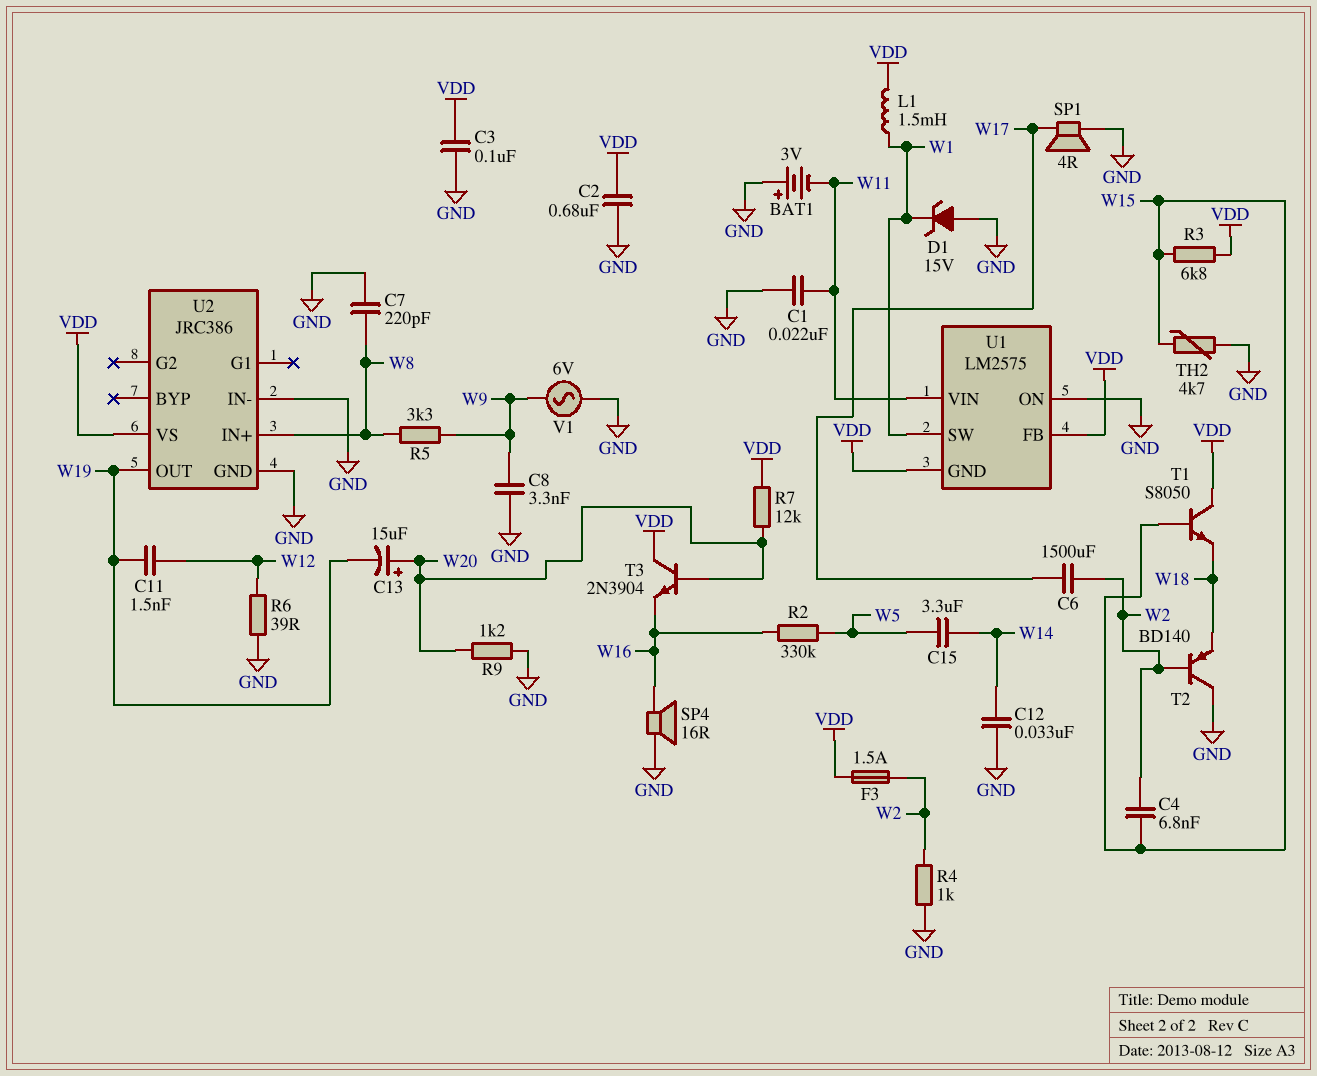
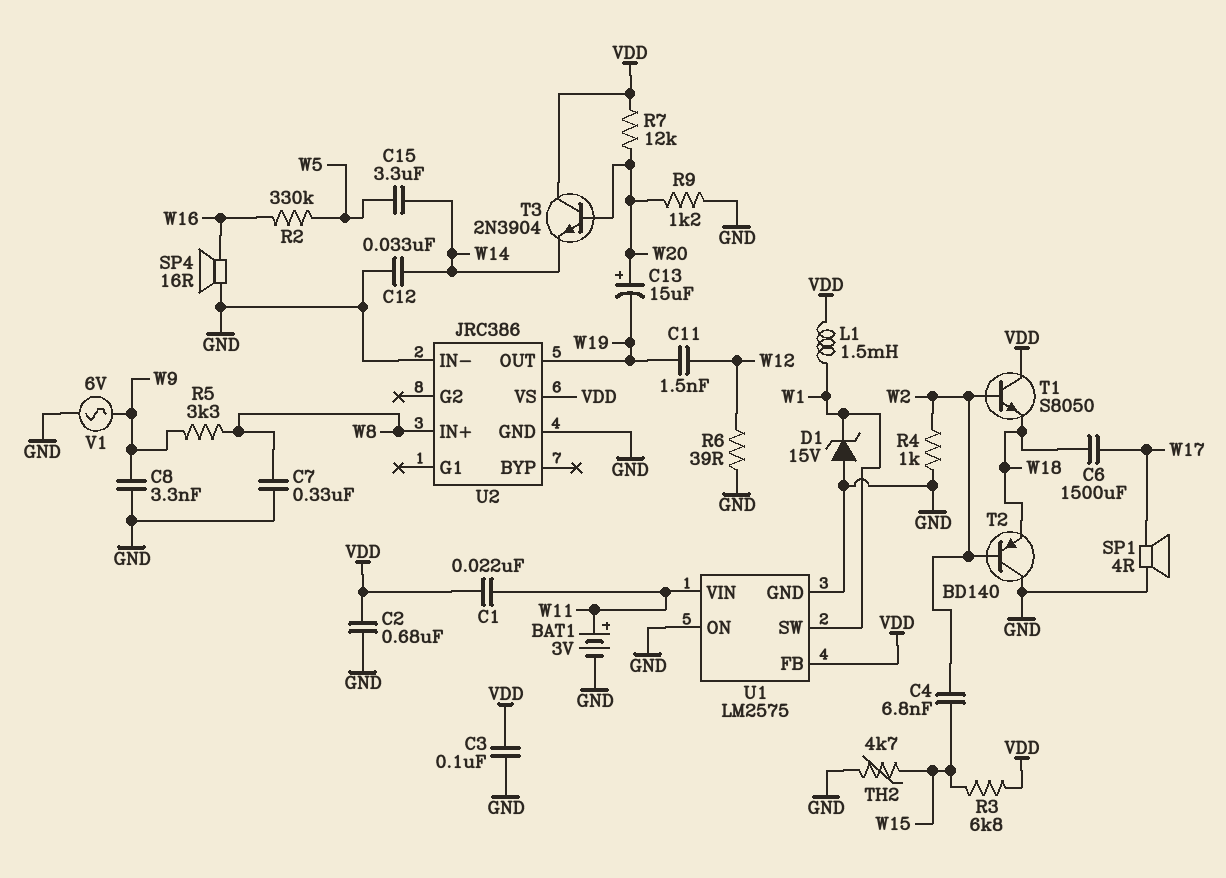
BAT1: 3V (plus GND, minus W11) -> 3V (plus W11, minus GND)
C1: 22nF (GND, W11) -> 22nF (VDD, W11)
C6: 1500uF (W2, W17) -> 1500uF (W17, W18)
C7: 220pF (GND, W8) -> 330nF (GND, W8)
F3: 1.5A (VDD, W2) -> none
T1: NPN S8050 (B W15, C VDD, E W18) -> NPN S8050 (B W2, C VDD, E W18)
T3: NPN 2N3904 (B W20, C VDD, E W16) -> NPN 2N3904 (B W20, C VDD, E W14)
U1 pin GND: VDD -> GND

